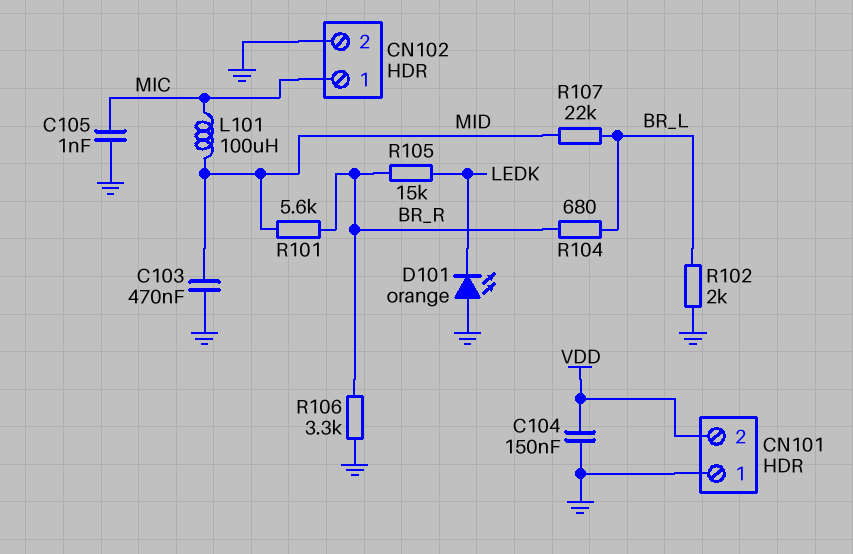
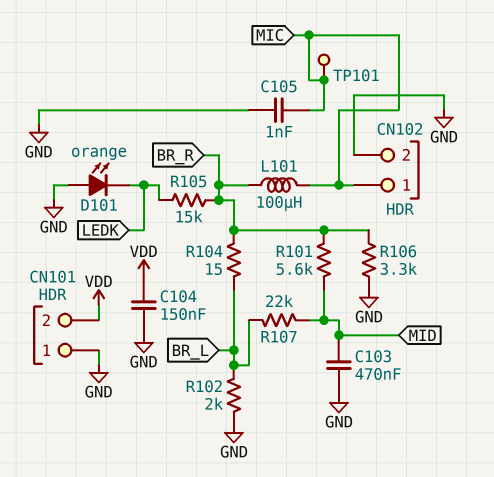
L101: 100uH (MIC, MID) -> 100uH (BR_R, MIC)
R104: 680 (BR_L, BR_R) -> 15 (BR_L, BR_R)
TP101: none -> test point (MIC)

